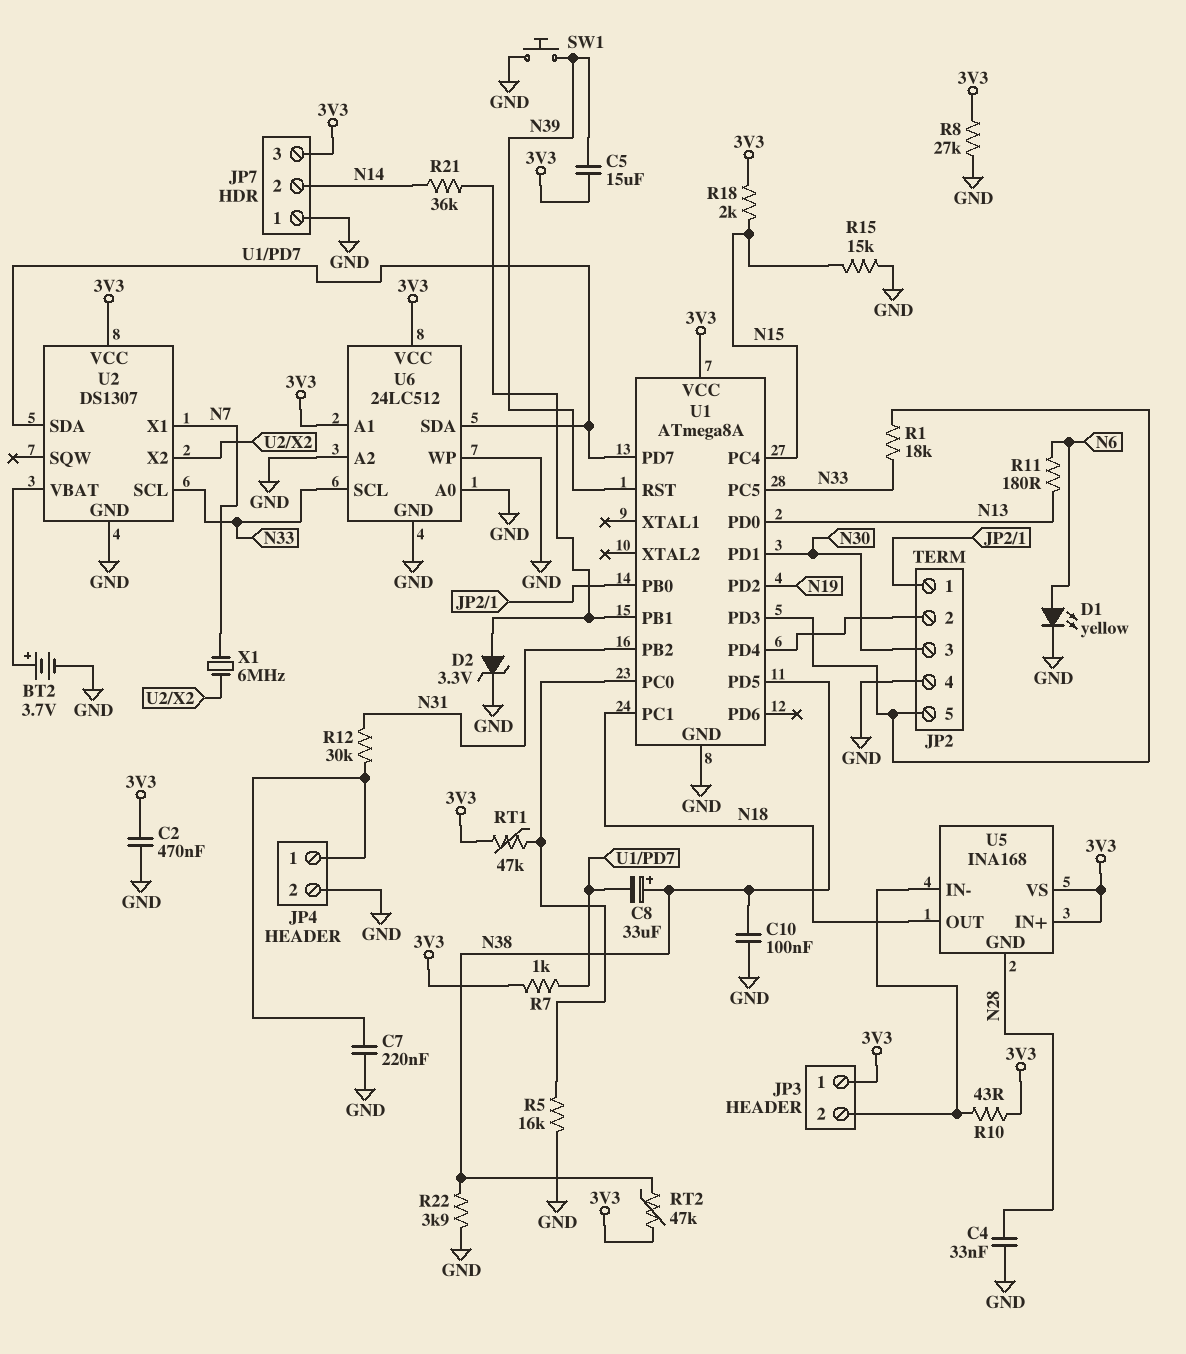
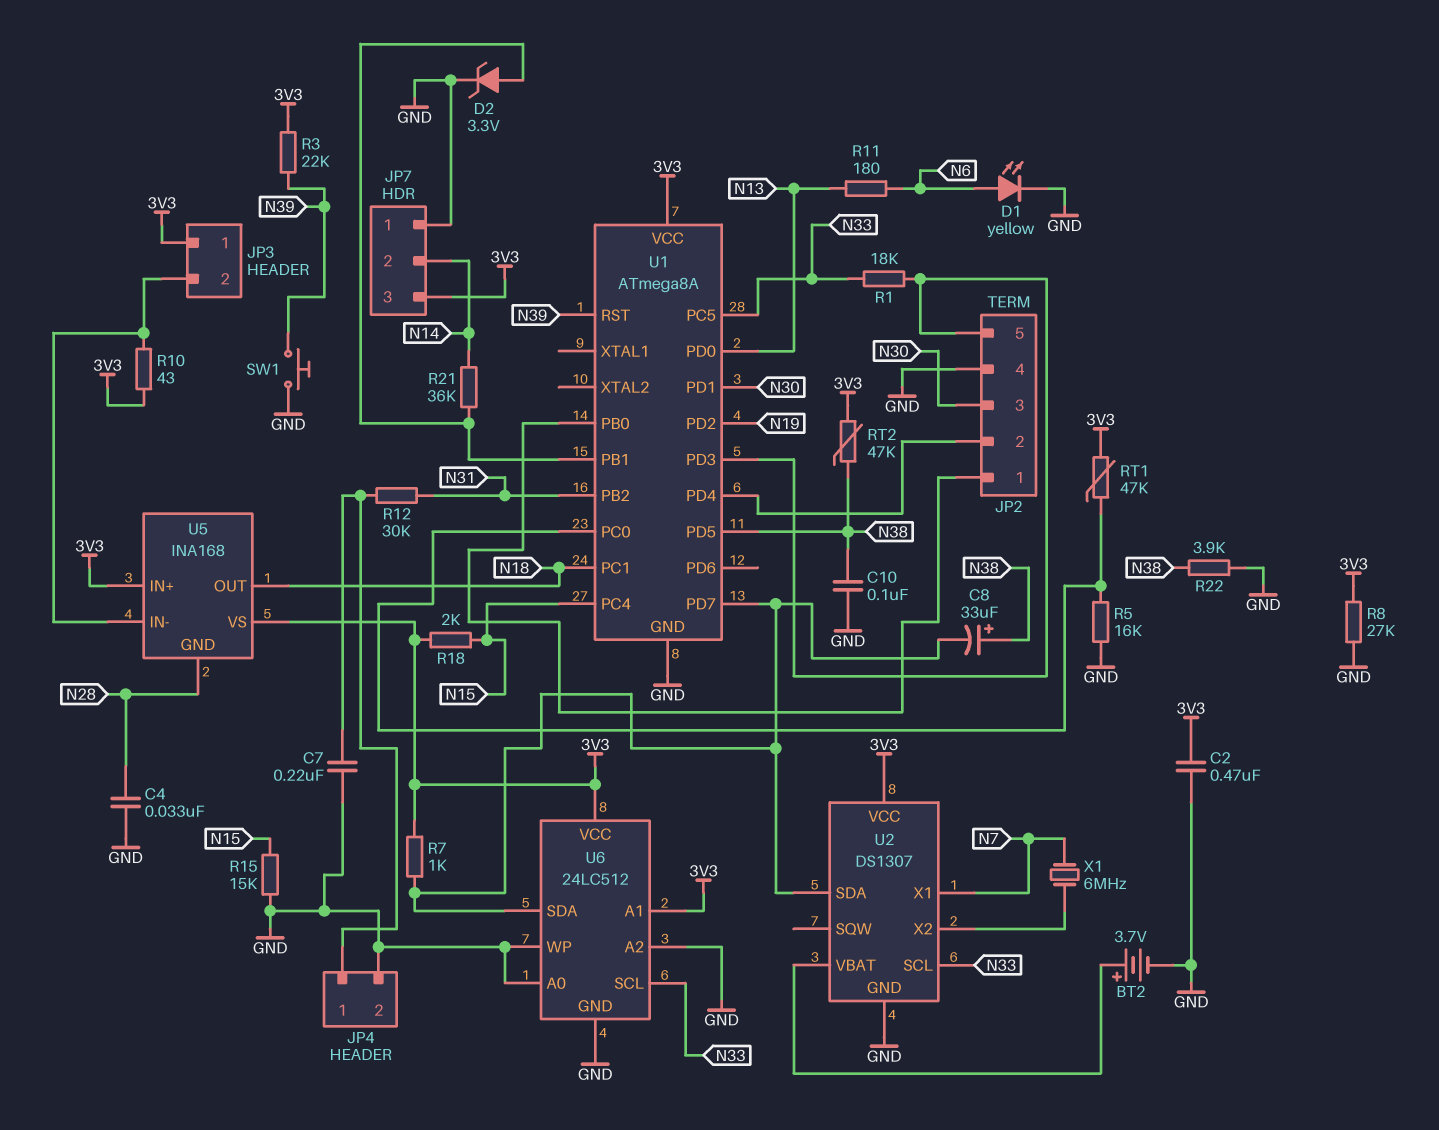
C5: 15uF (3V3, N39) -> none
R3: none -> 22k (3V3, N39)

